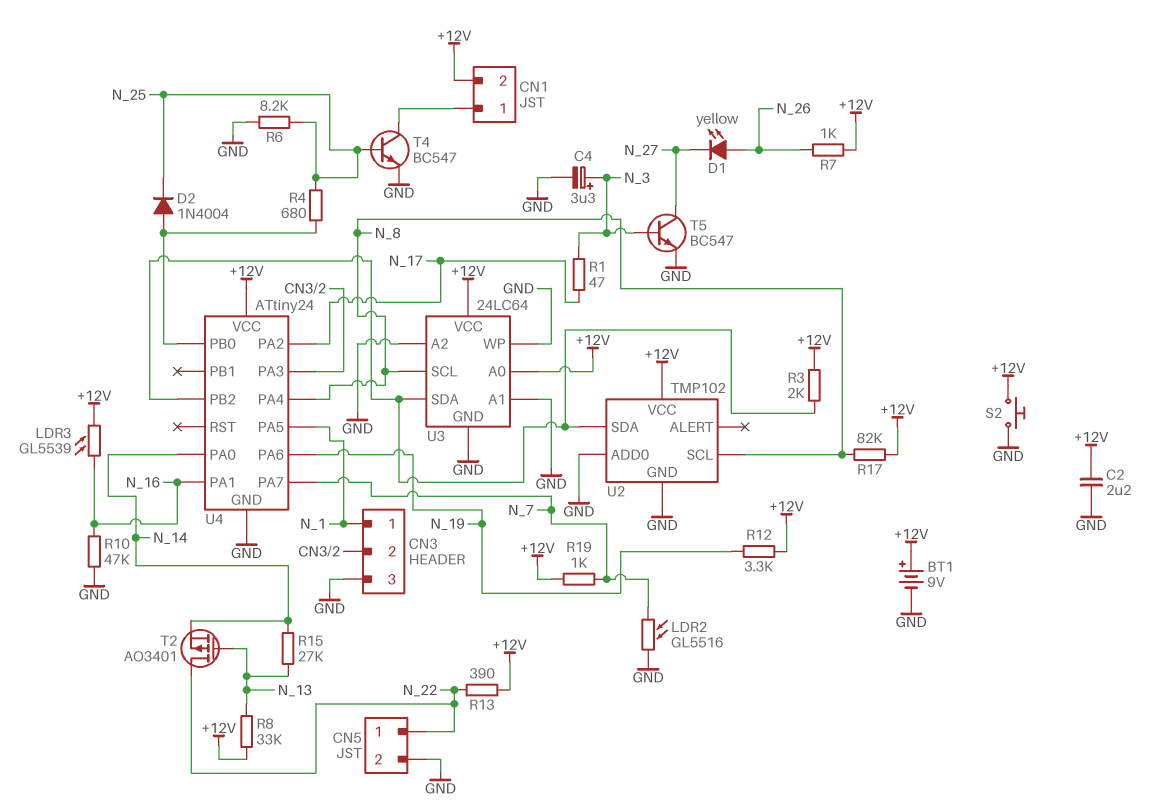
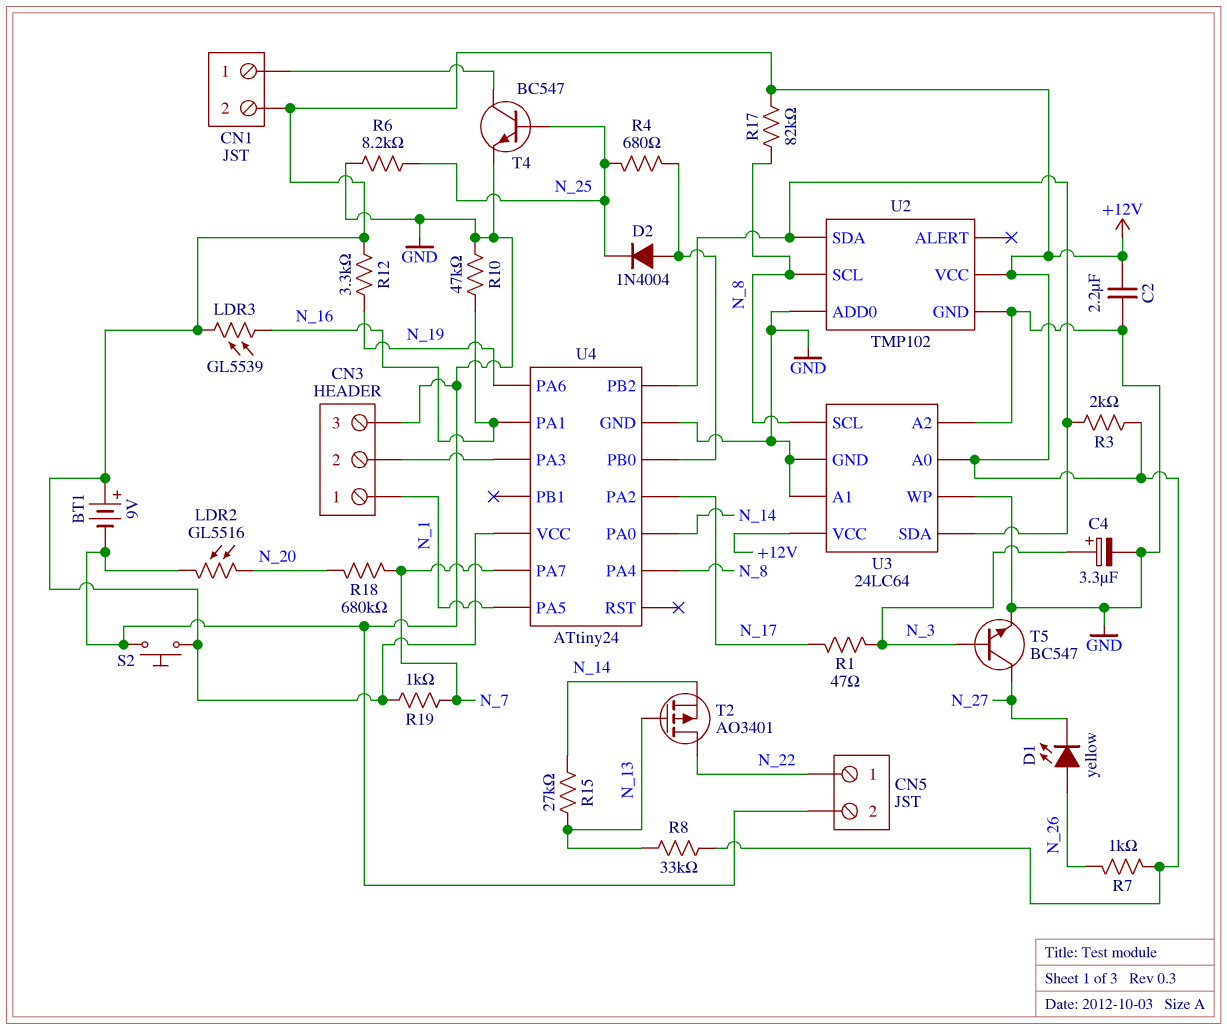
LDR2: GL5516 (GND, N_7) -> GL5516 (GND, N_20)
R13: 390 (+12V, N_22) -> none
R18: none -> 680k (N_7, N_20)

